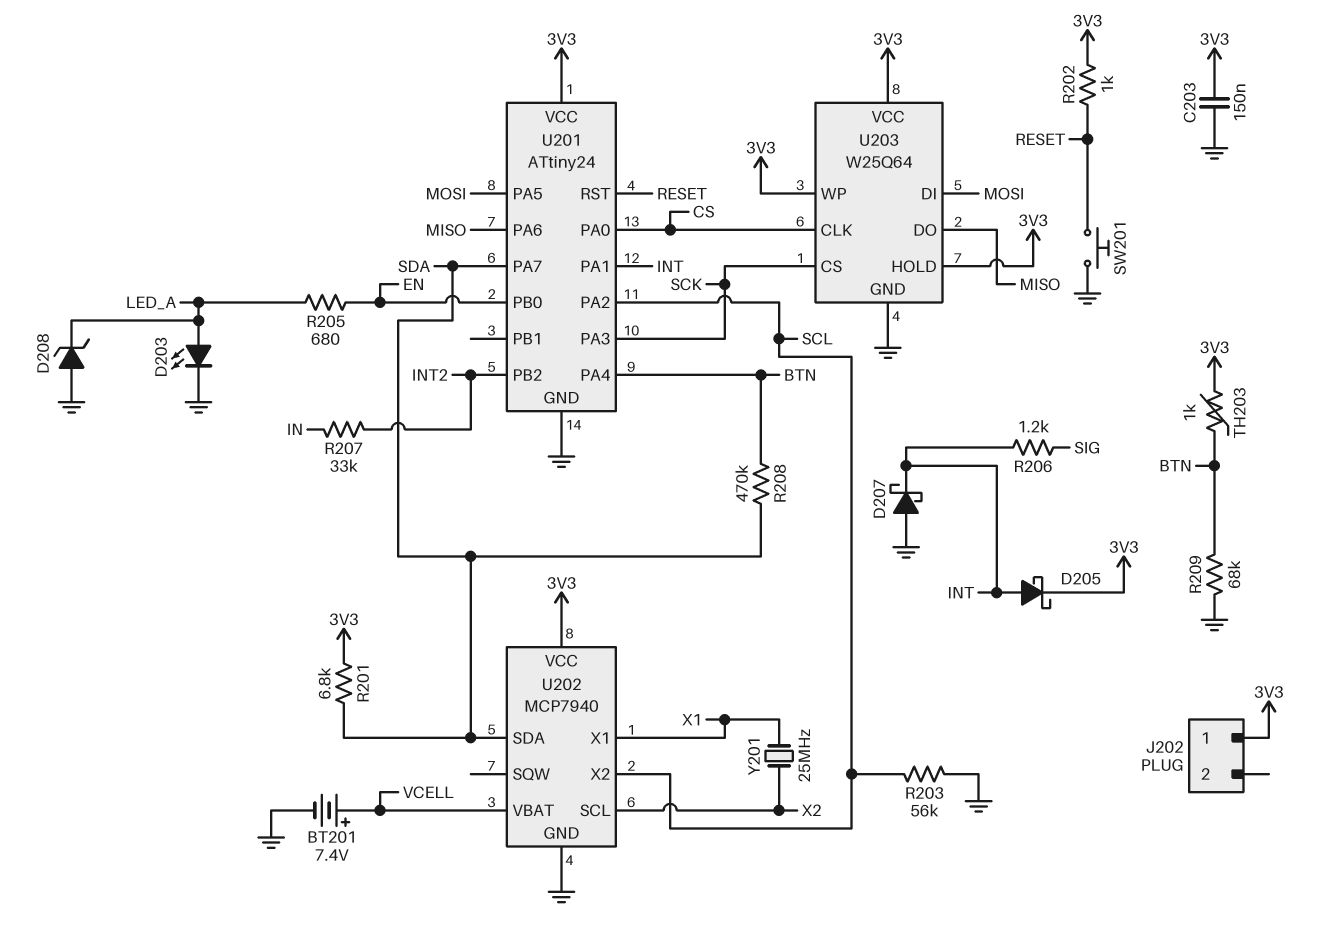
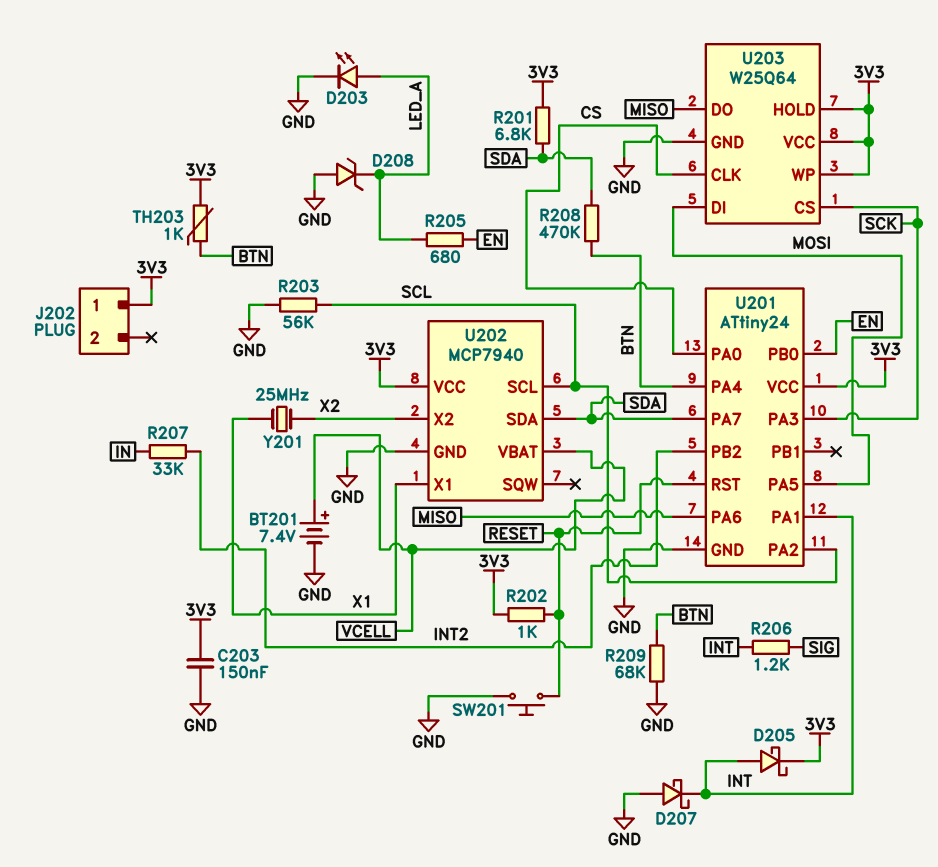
U202 pin SCL: X2 -> SCL
U202 pin X2: SCL -> X2

